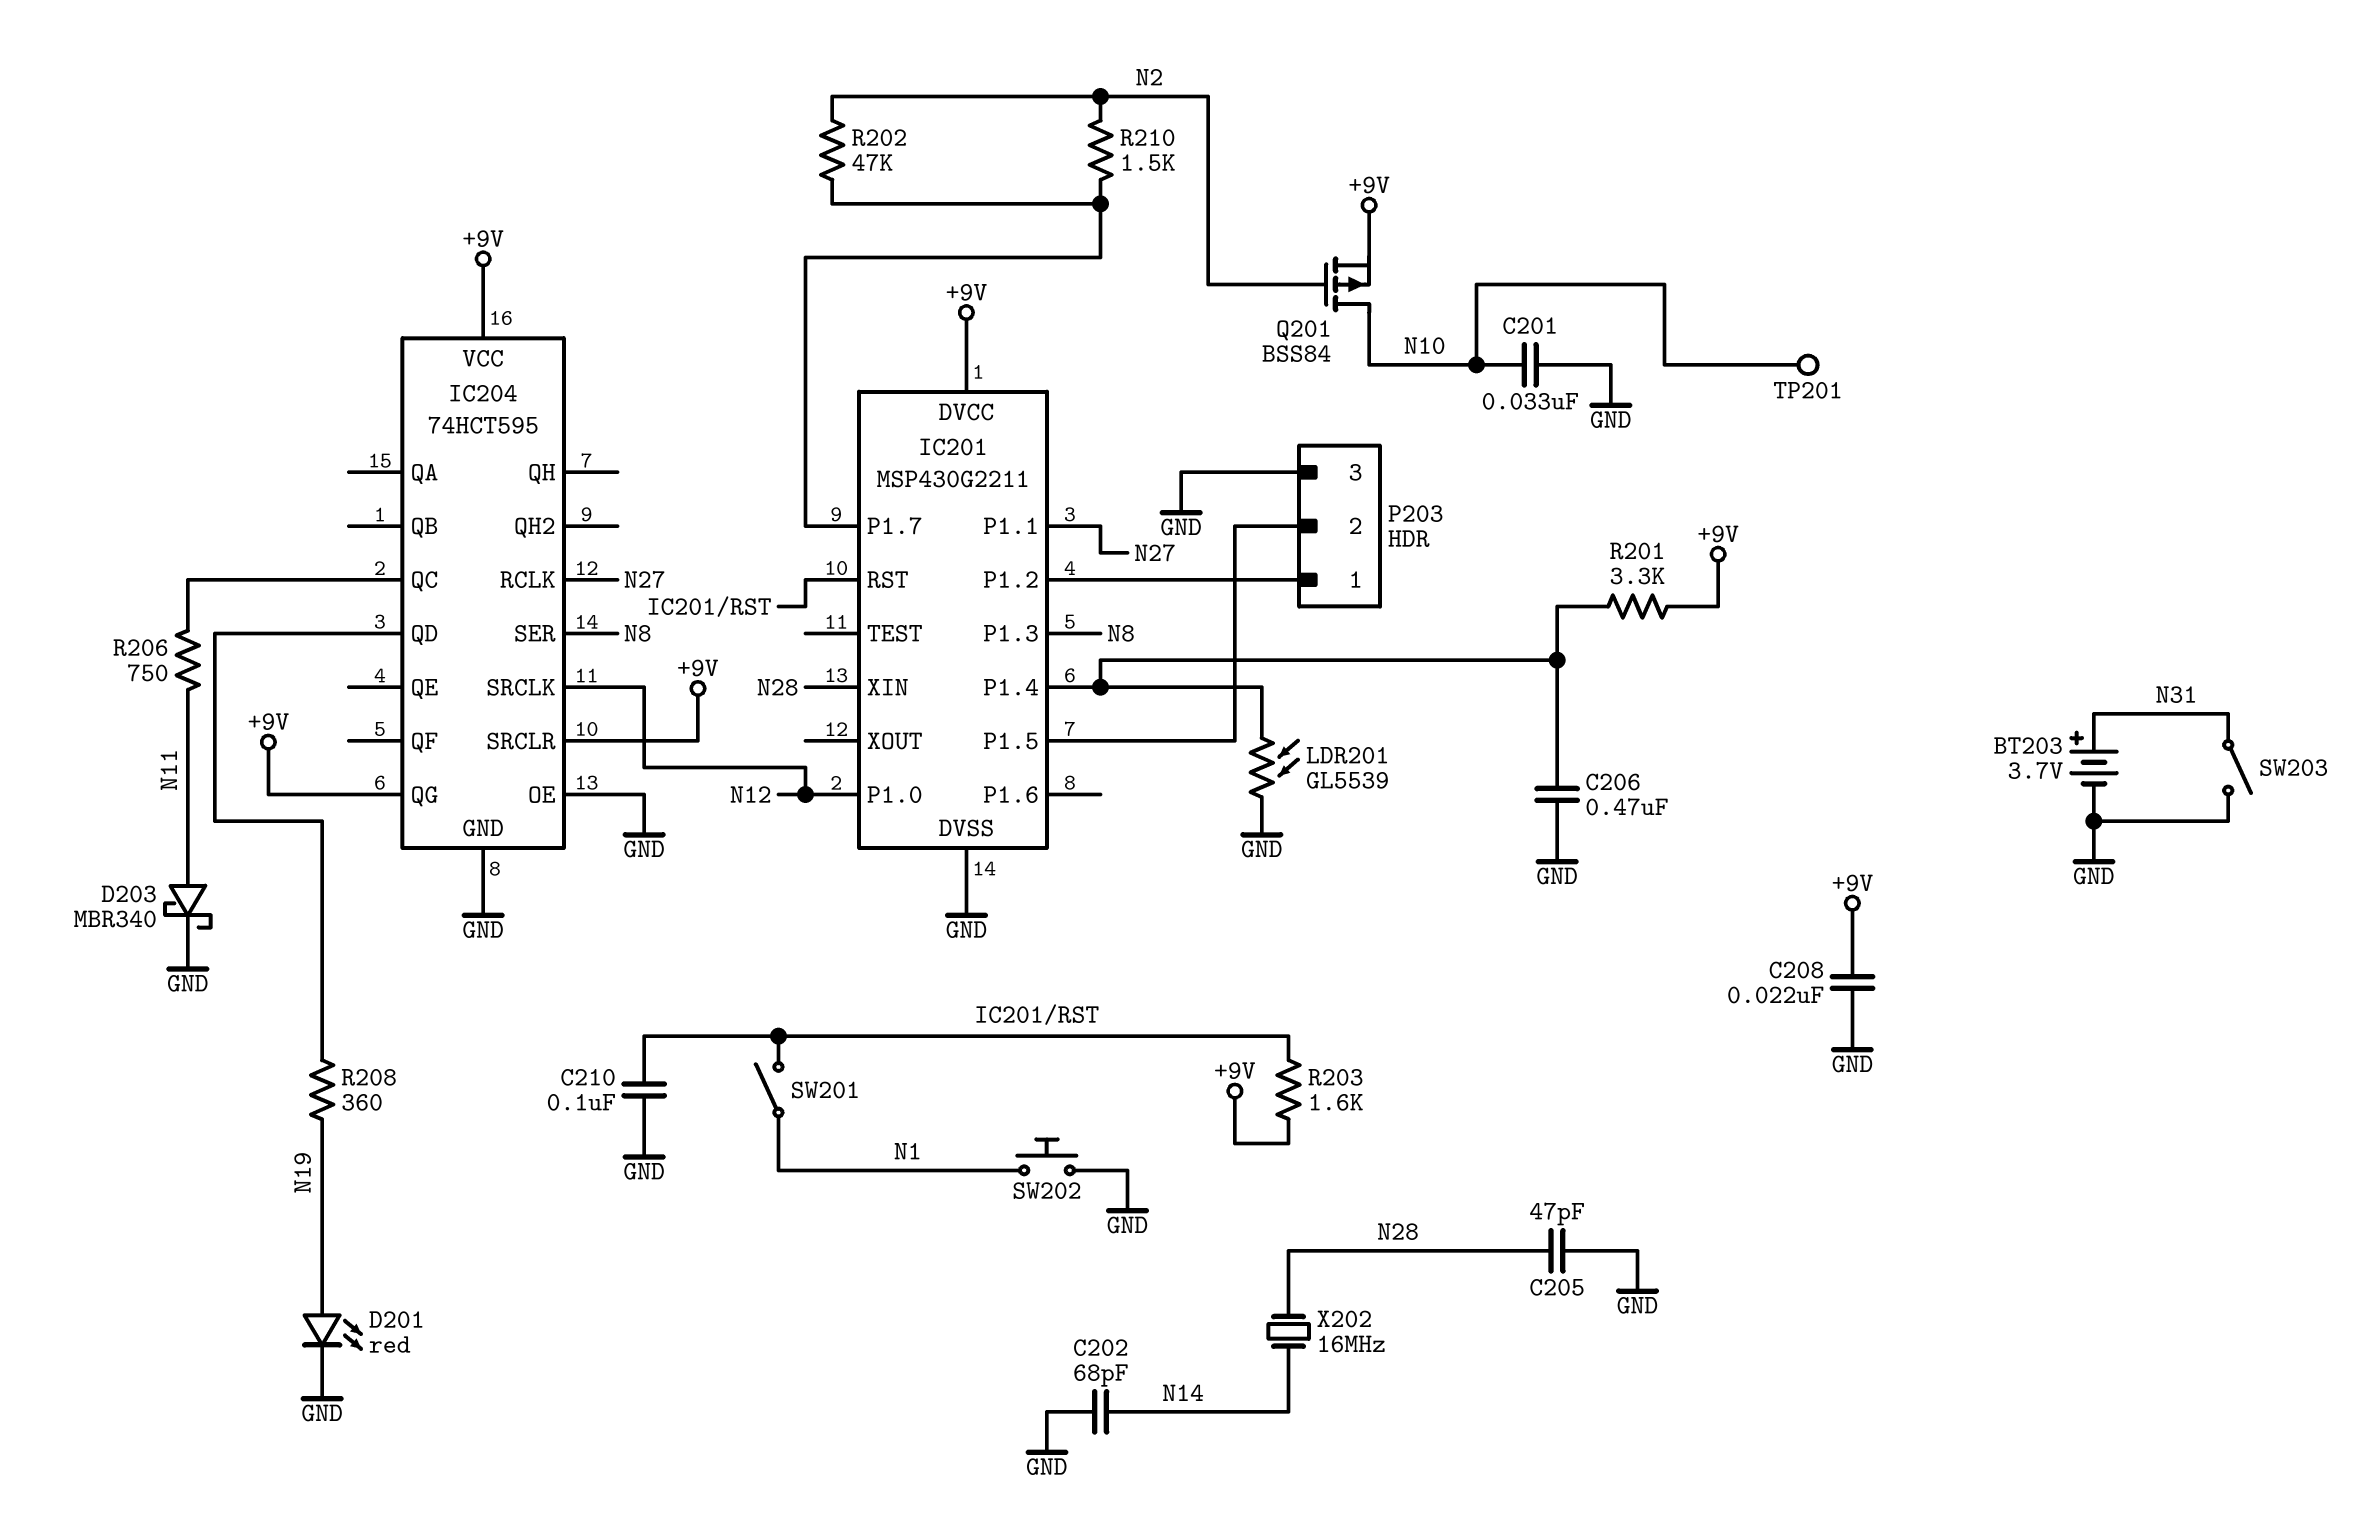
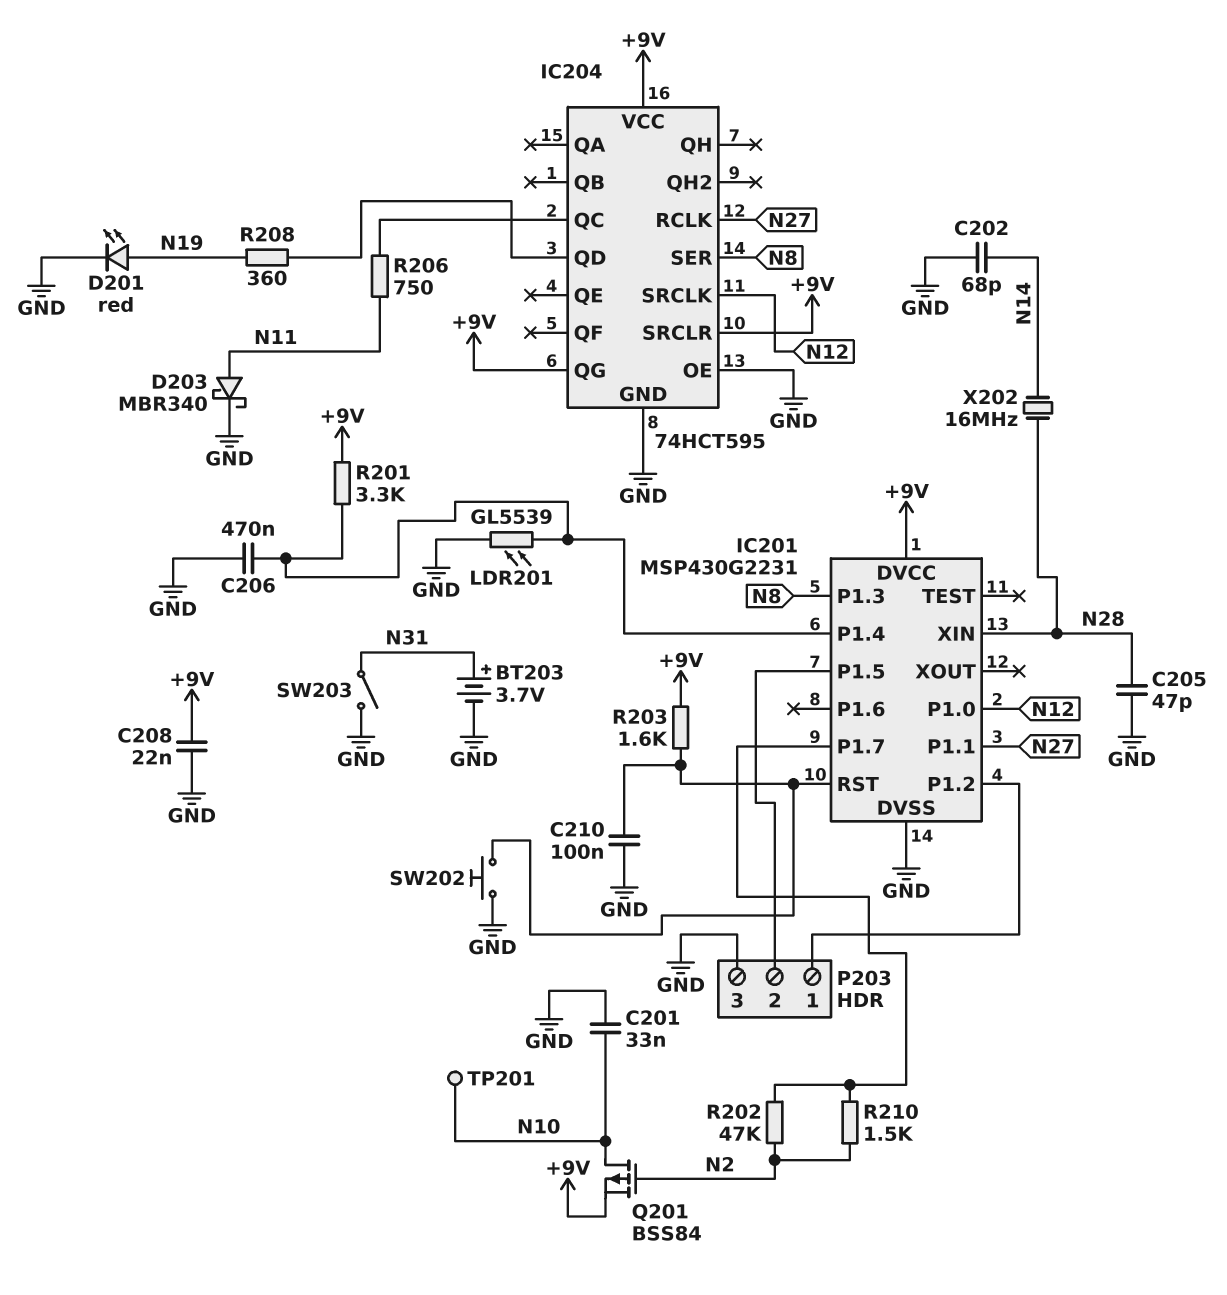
IC201: MSP430G2211 -> MSP430G2231
SW201: switch (IC201/RST, N1) -> none
SW202: button (GND, N1) -> button (GND, IC201/RST)

